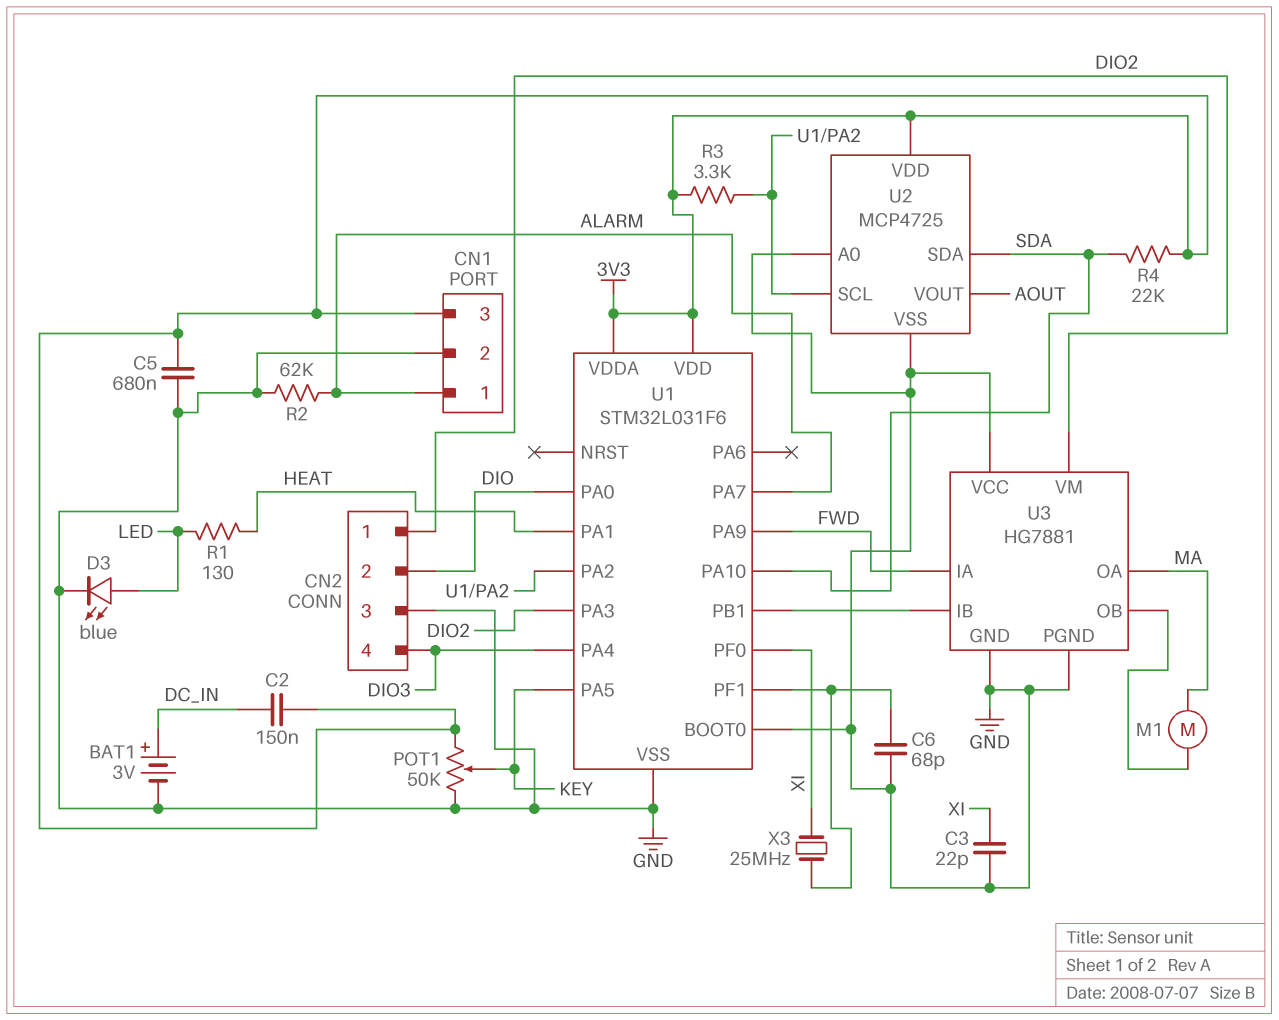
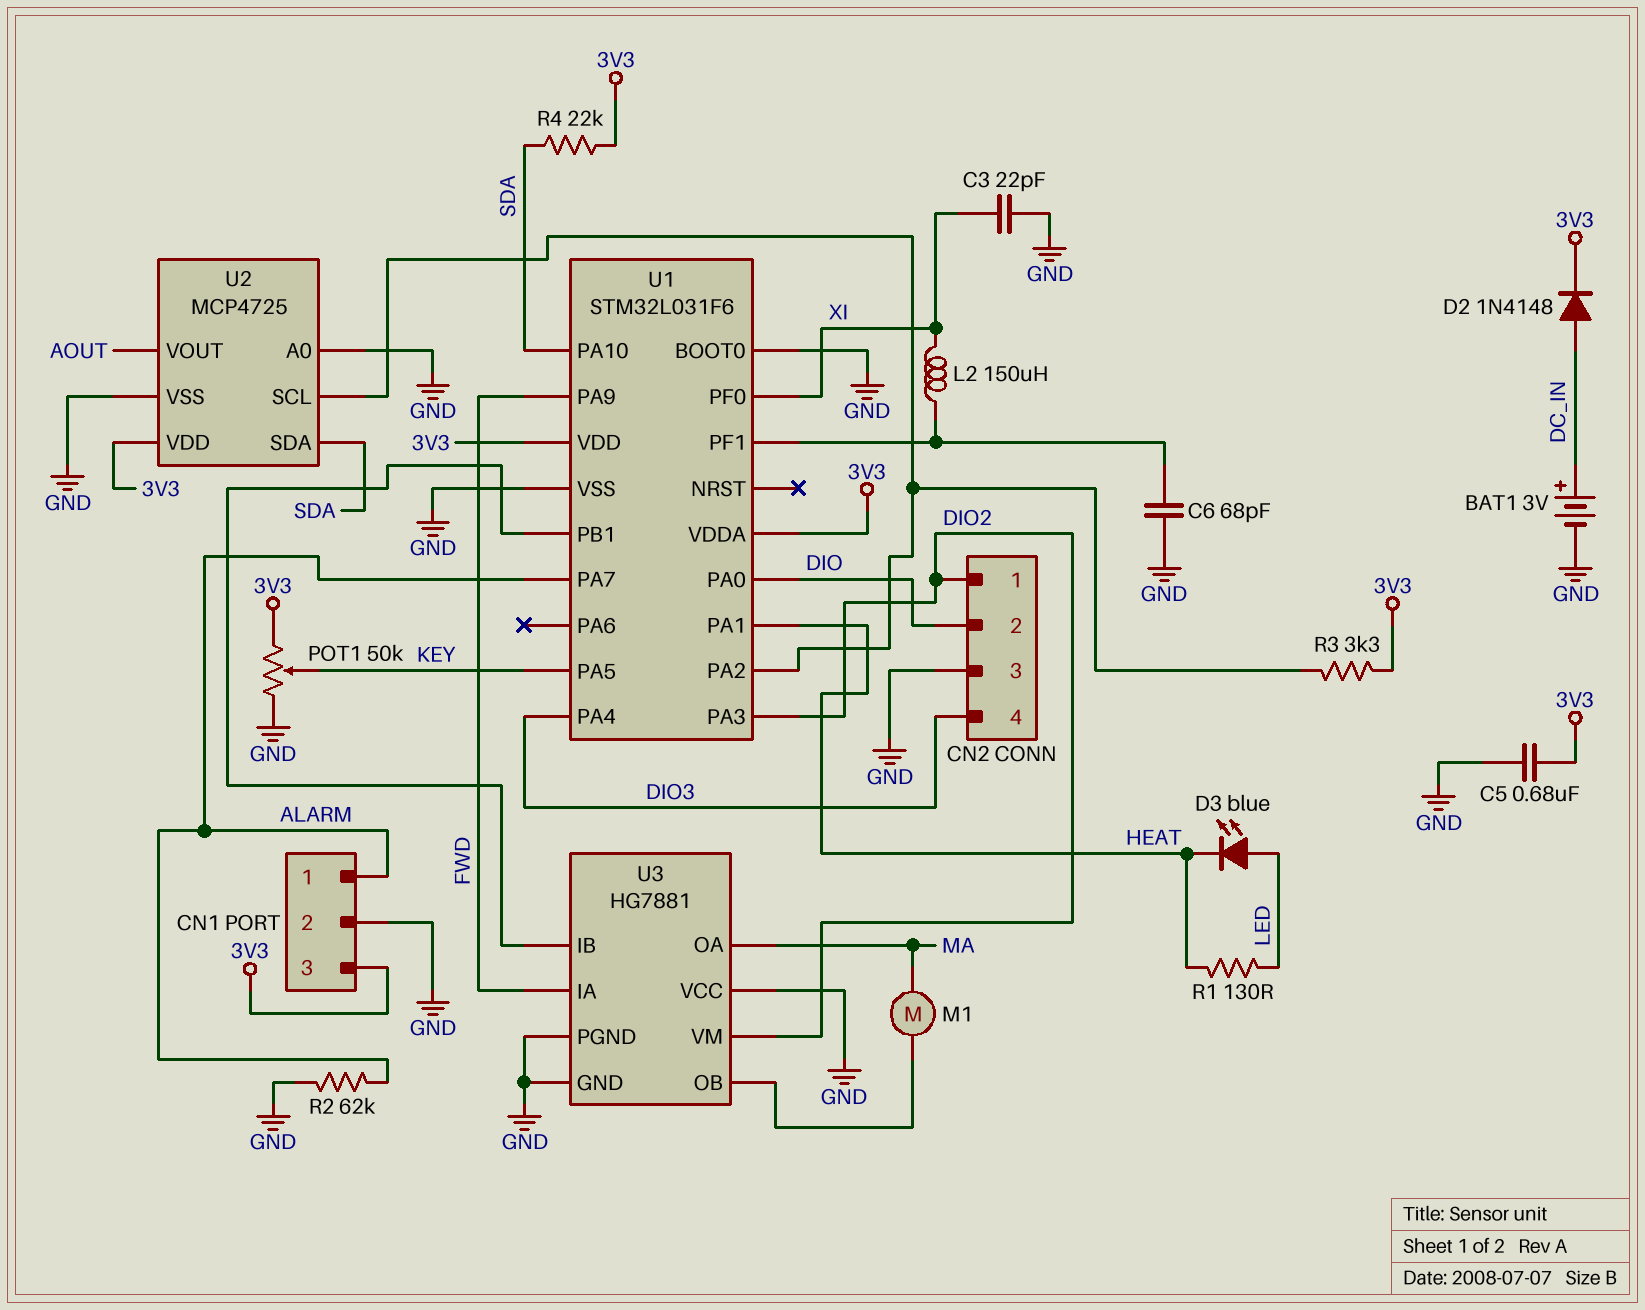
C2: 150nF (3V3, DC_IN) -> none
D2: none -> diode 1N4148 (A DC_IN, K 3V3)
D3: LED blue (A LED, K GND) -> LED blue (A LED, K HEAT)
L2: none -> 150uH (U1/PF1, XI)
X3: 25MHz (U1/PF1, XI) -> none

